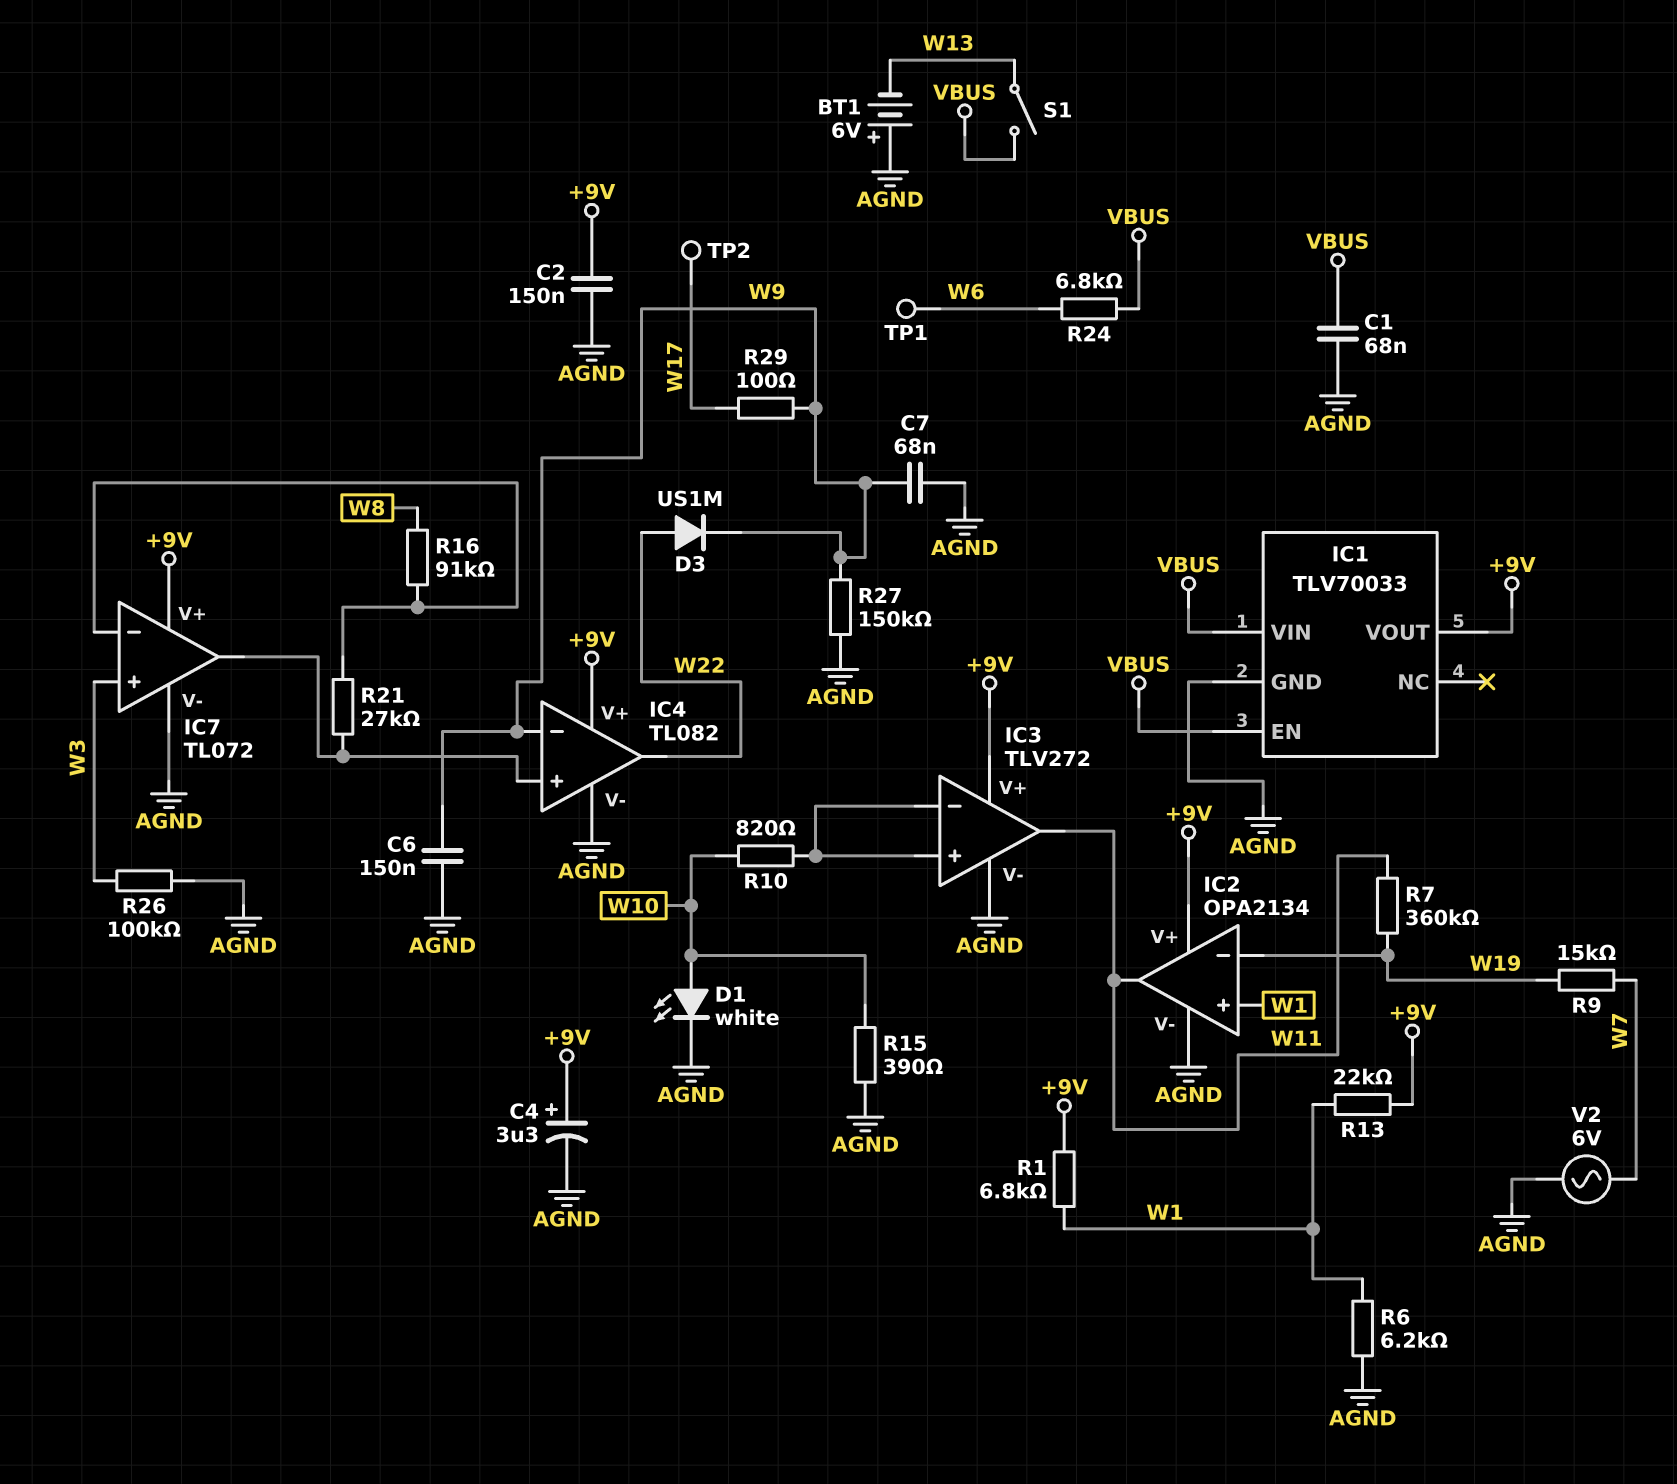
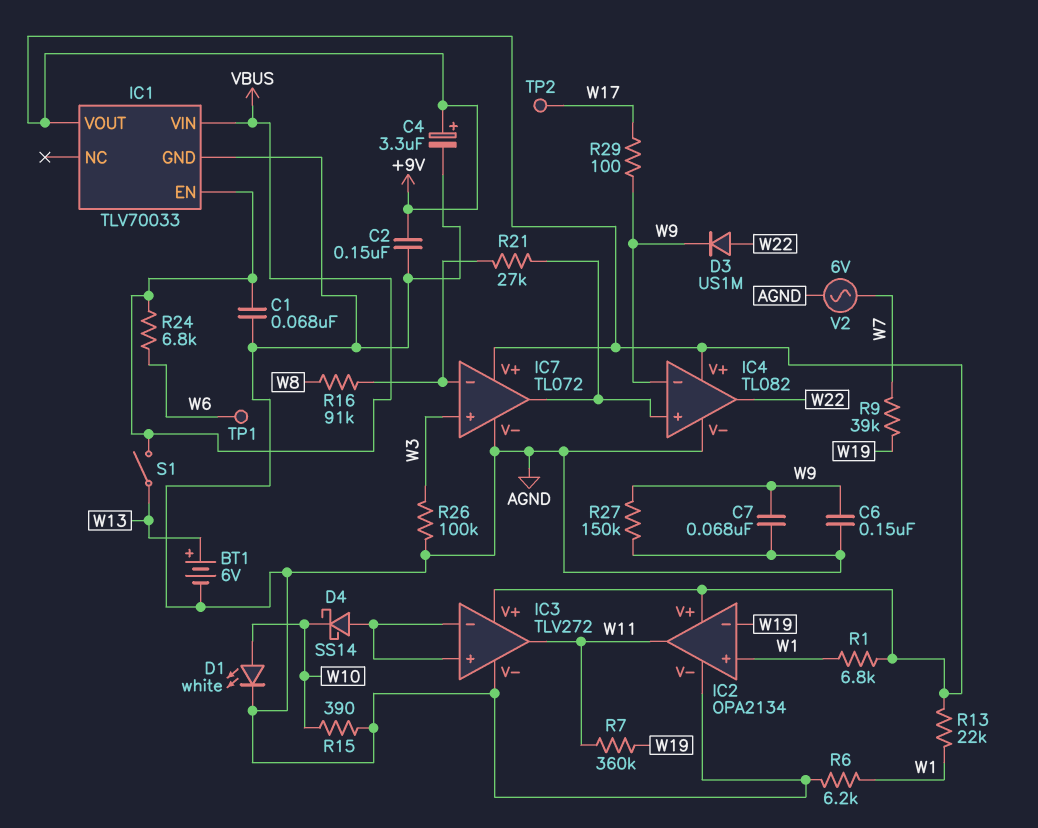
BT1: 6V (plus AGND, minus W13) -> 6V (plus W13, minus AGND)
D4: none -> schottky SS14 (A IC3/in+, K W10)
R9: 15k (W7, W19) -> 39k (W7, W19)
R10: 820 (IC3/in+, W10) -> none

